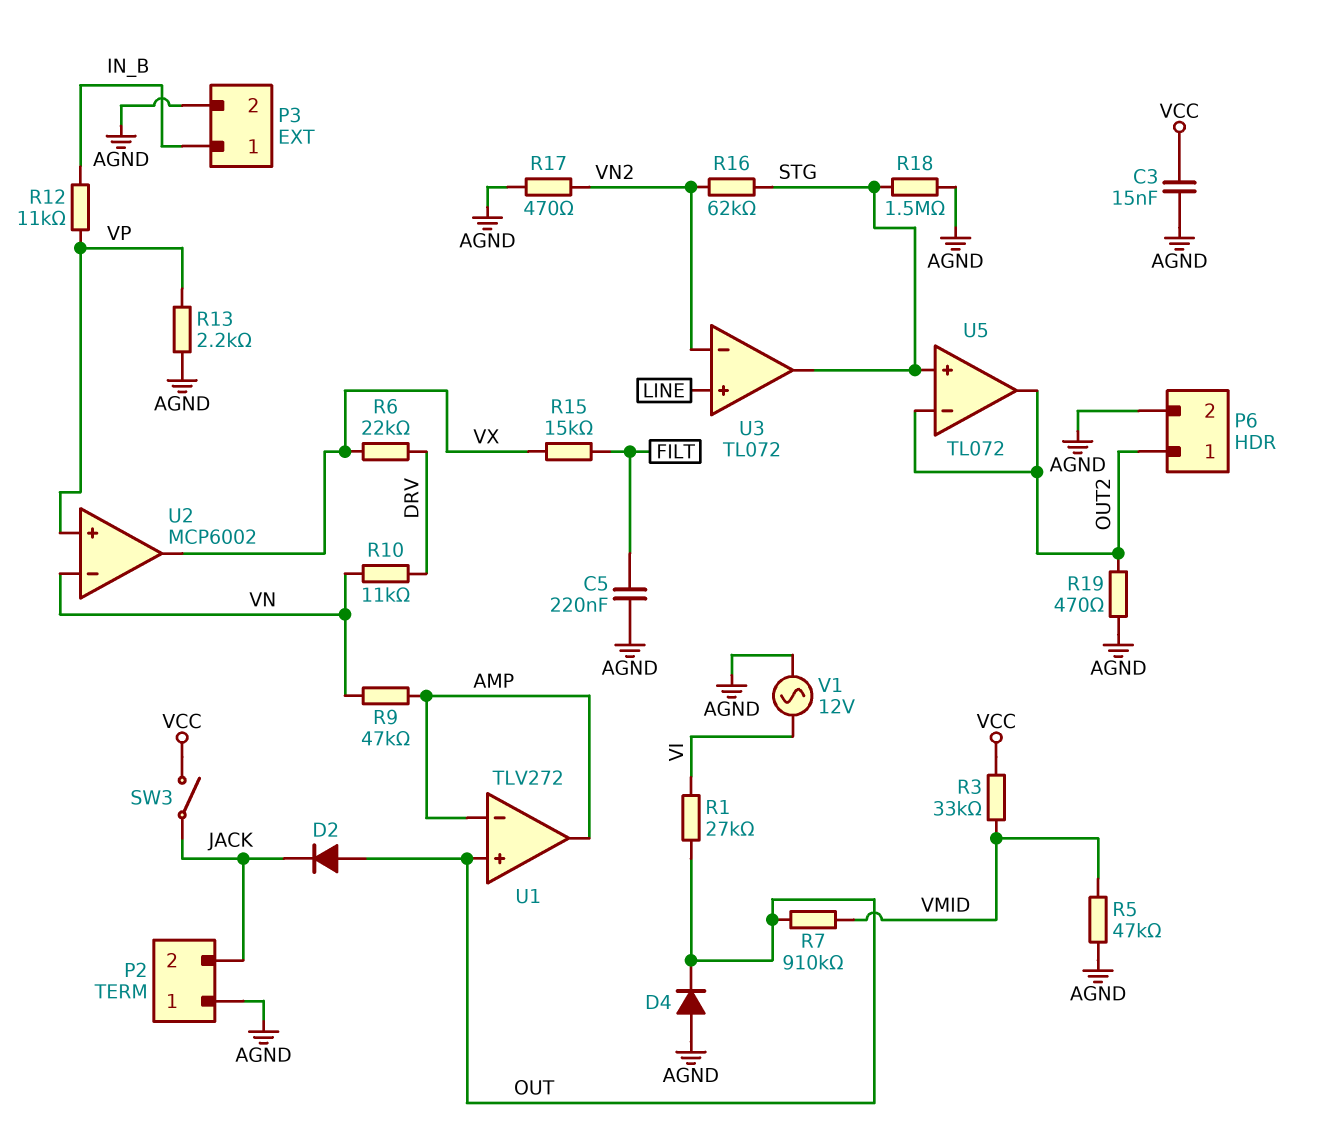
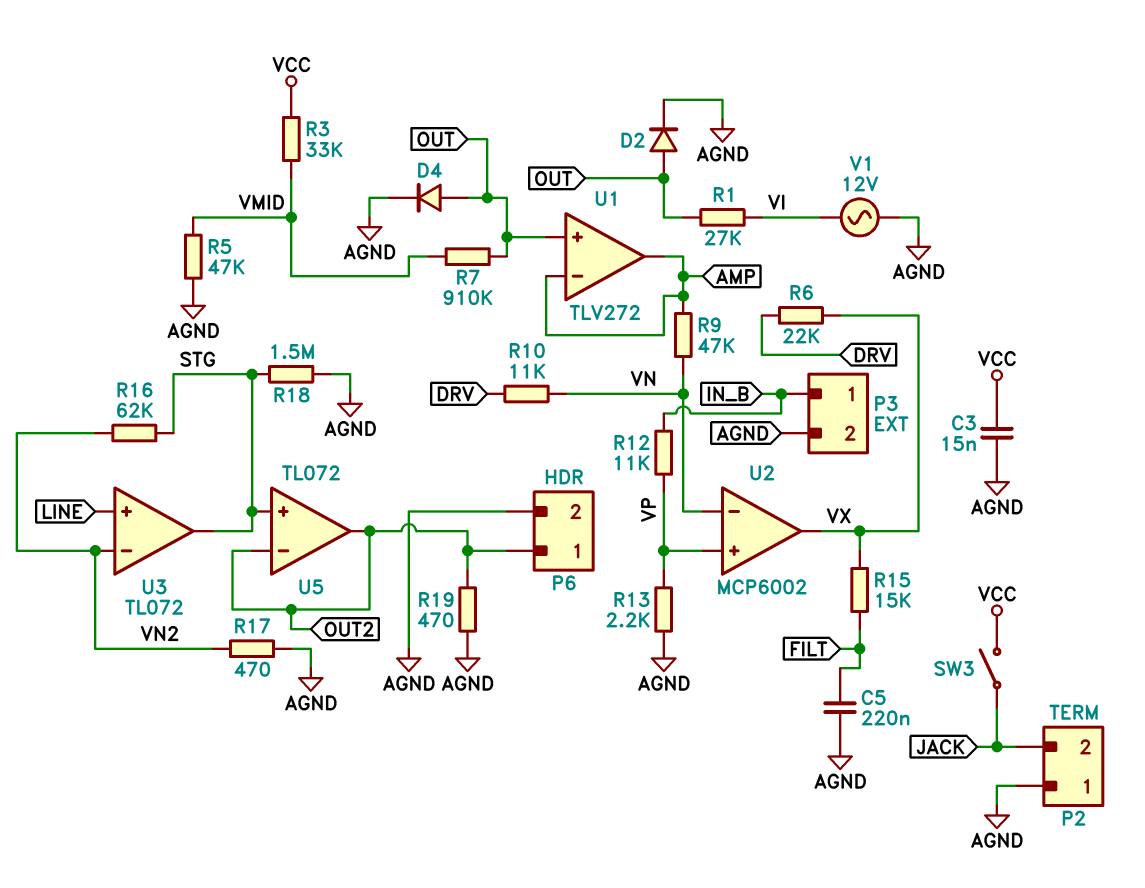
D2: diode (A OUT, K JACK) -> diode (A OUT, K AGND)
D4: diode (A AGND, K OUT) -> diode (A OUT, K AGND)

